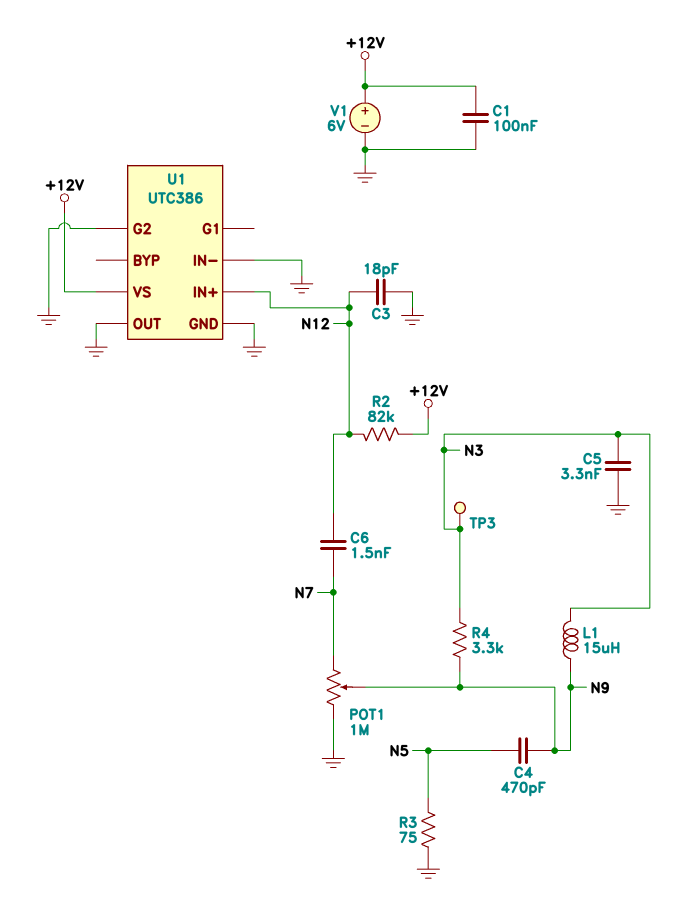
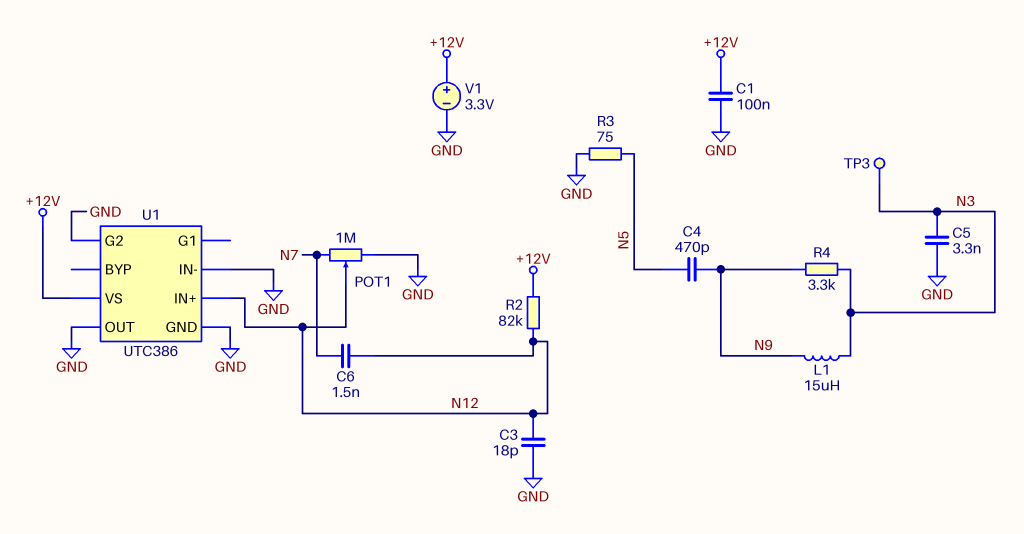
POT1: 1M (GND, N7, wiper N9) -> 1M (GND, N7, wiper N12)
V1: 6V (plus +12V, minus GND) -> 3.3V (plus +12V, minus GND)

